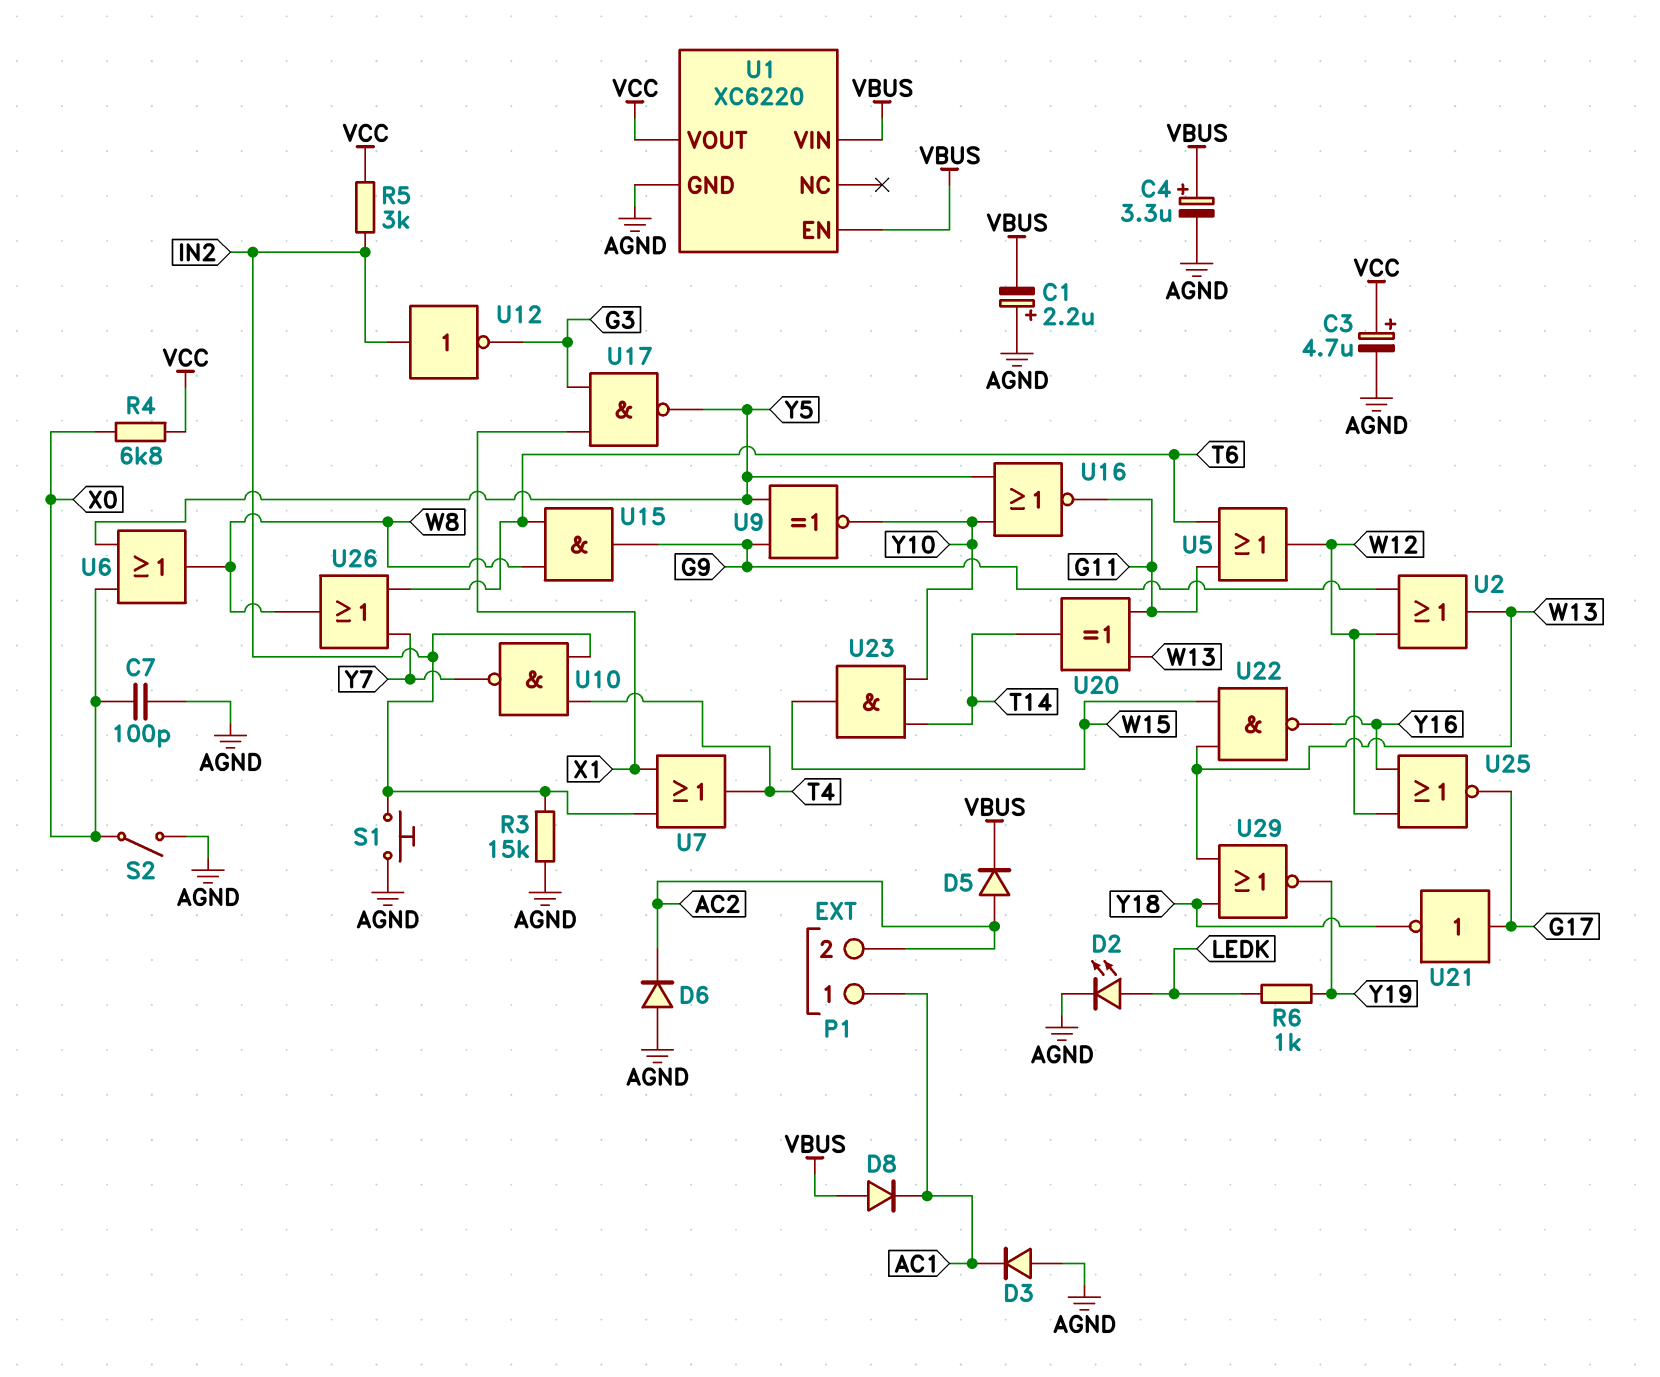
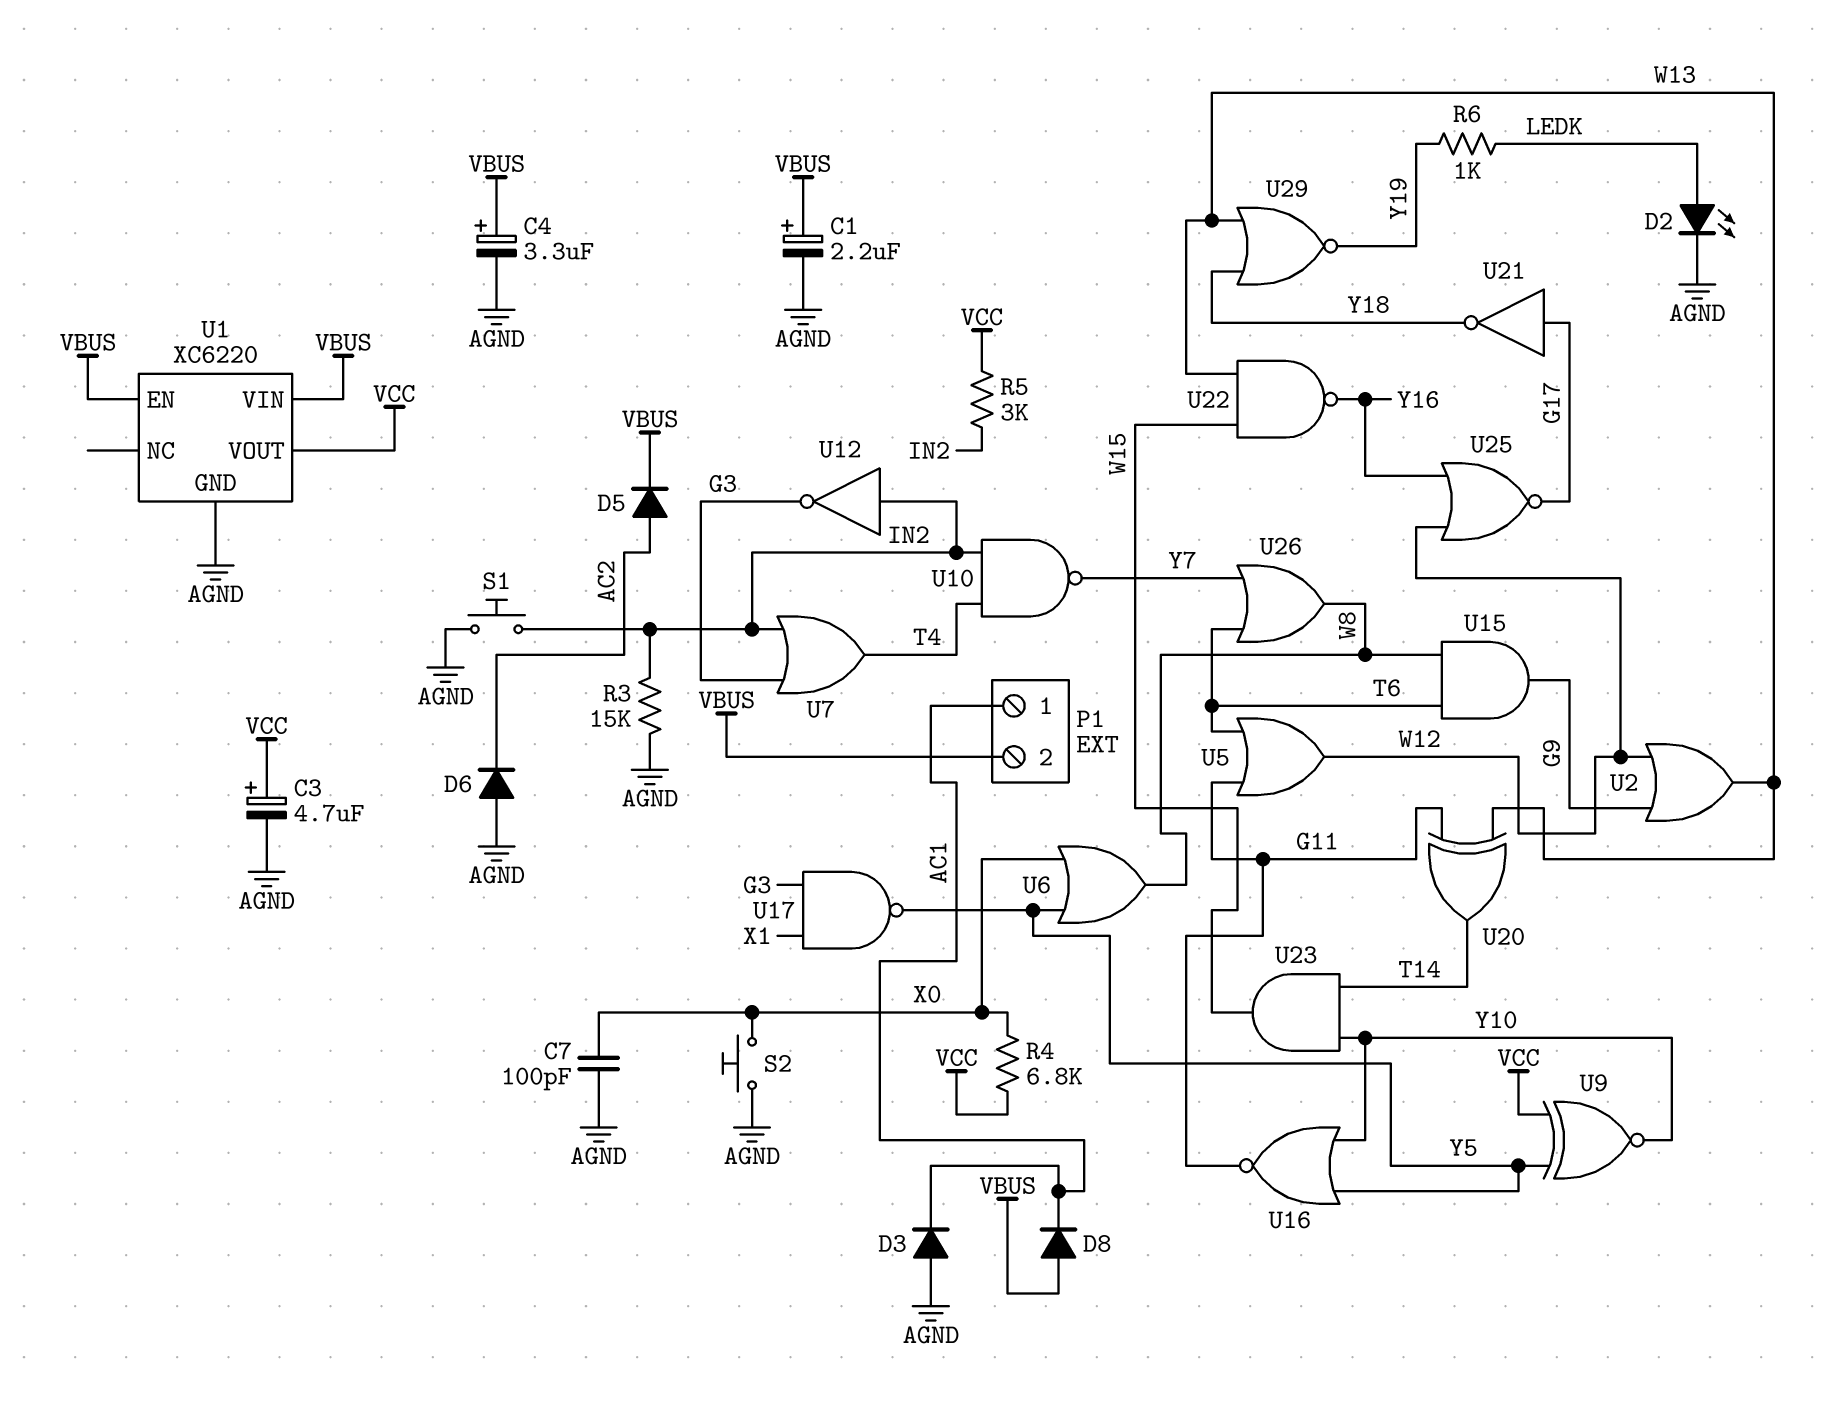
C1: 2.2uF (plus AGND, minus VBUS) -> 2.2uF (plus VBUS, minus AGND)
P1 pin 2: AC2 -> VBUS
S2: switch (AGND, X0) -> button (AGND, X0)
U7: OR (in IN2, in X1, out T4) -> OR (in G3, in IN2, out T4)
U9: XNOR (in G9, in Y5, out Y10) -> XNOR (in VCC, in Y5, out Y10)

